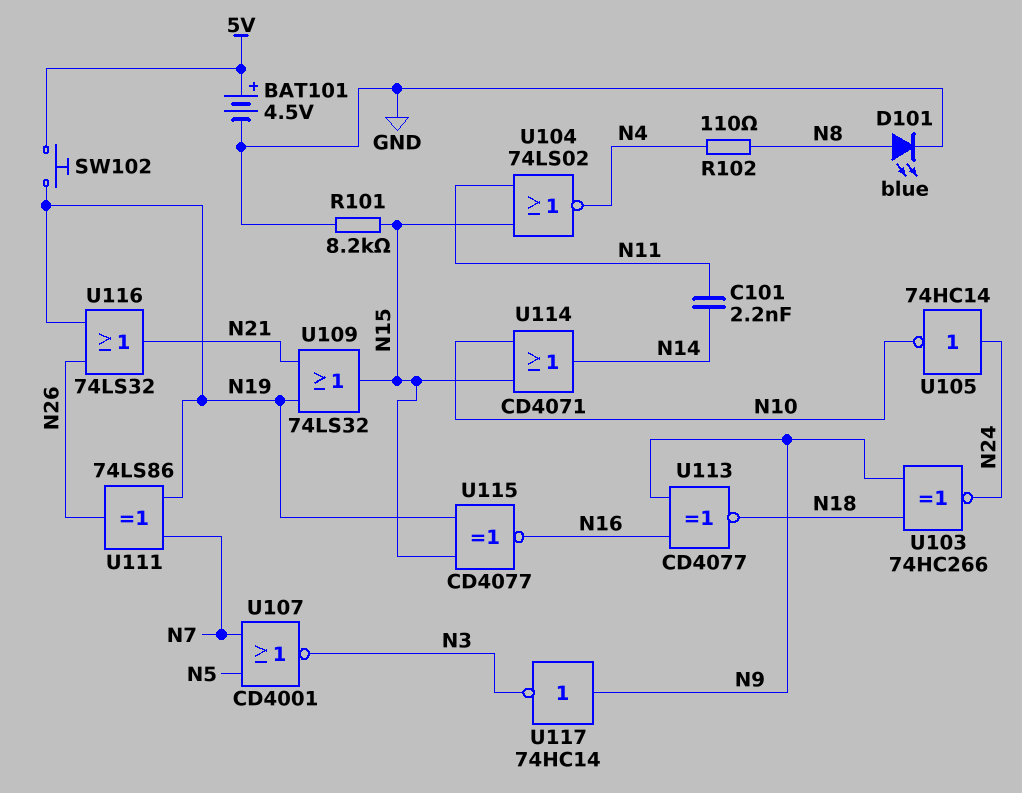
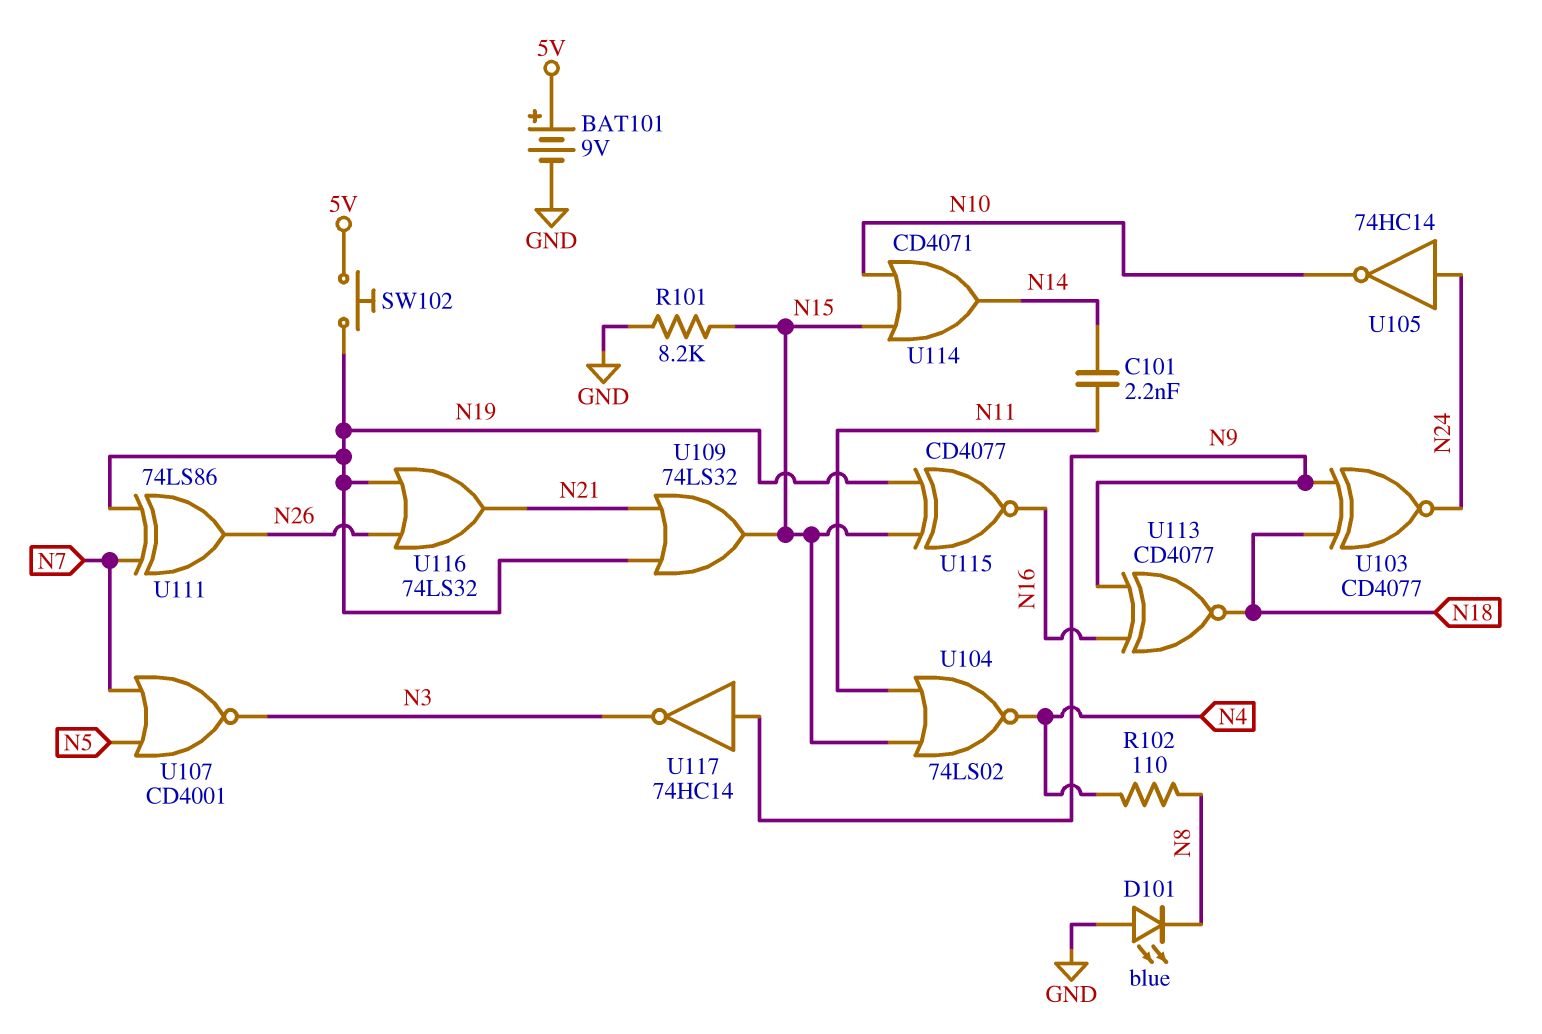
BAT101: 4.5V (plus 5V, minus GND) -> 9V (plus 5V, minus GND)
D101: LED blue (A N8, K GND) -> LED blue (A GND, K N8)
U103: XNOR 74HC266 (in N9, in N18, out N24) -> XNOR CD4077 (in N9, in N18, out N24)

